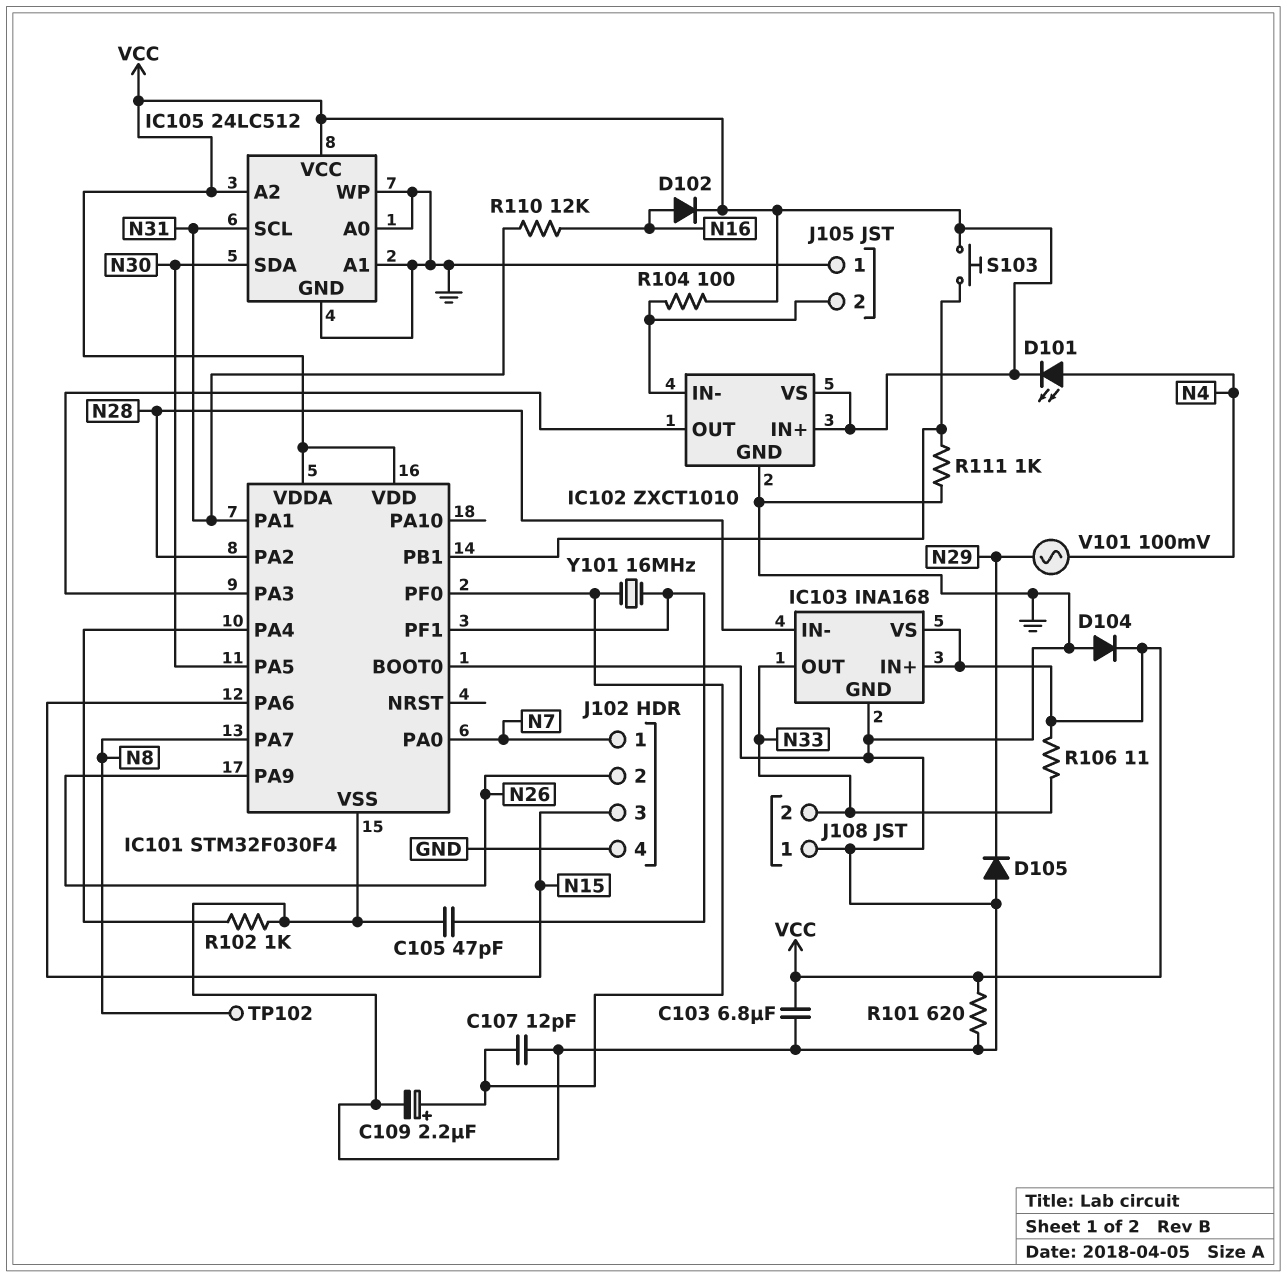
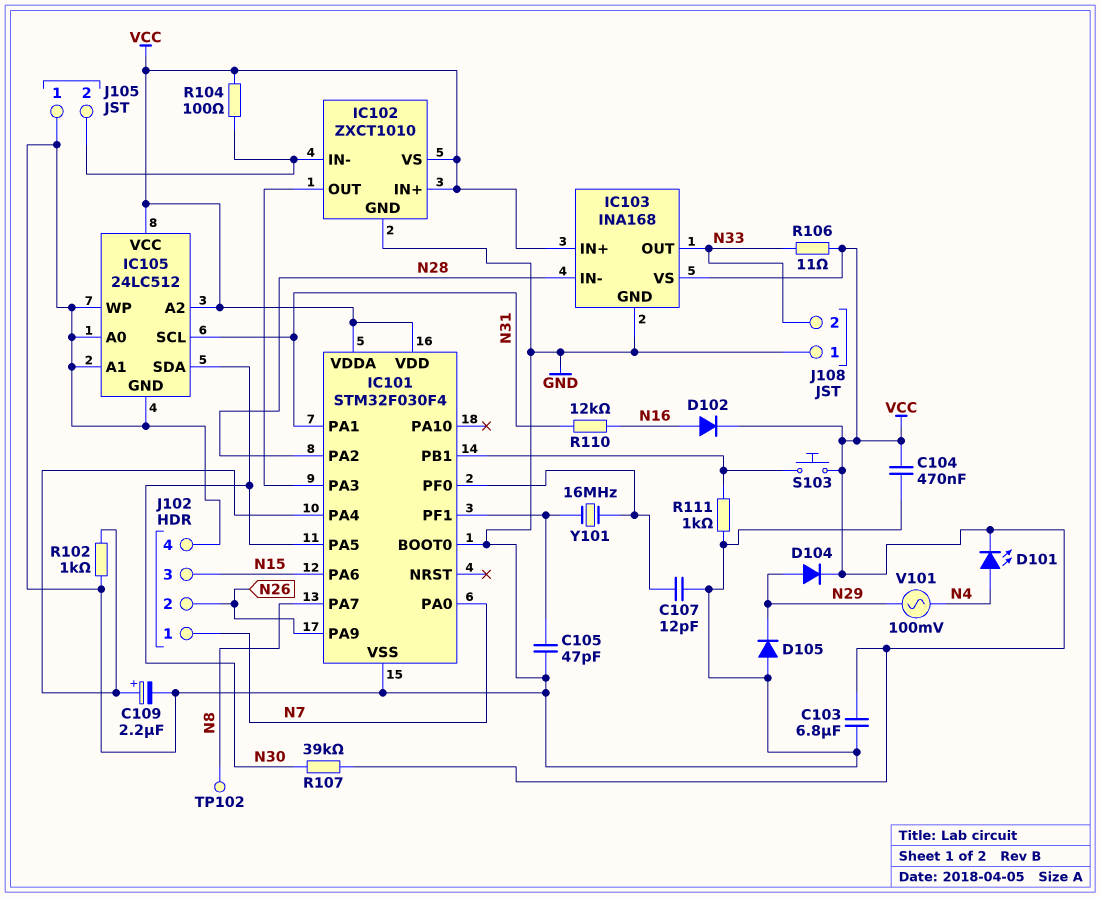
C104: none -> 470nF (GND, VCC)
C109: 2.2uF (plus IC101/PF0, minus GND) -> 2.2uF (plus IC101/PA4, minus GND)
D104: diode (A GND, K VCC) -> diode (A N29, K VCC)
R101: 620 (GND, VCC) -> none
R107: none -> 39k (N30, VCC)

